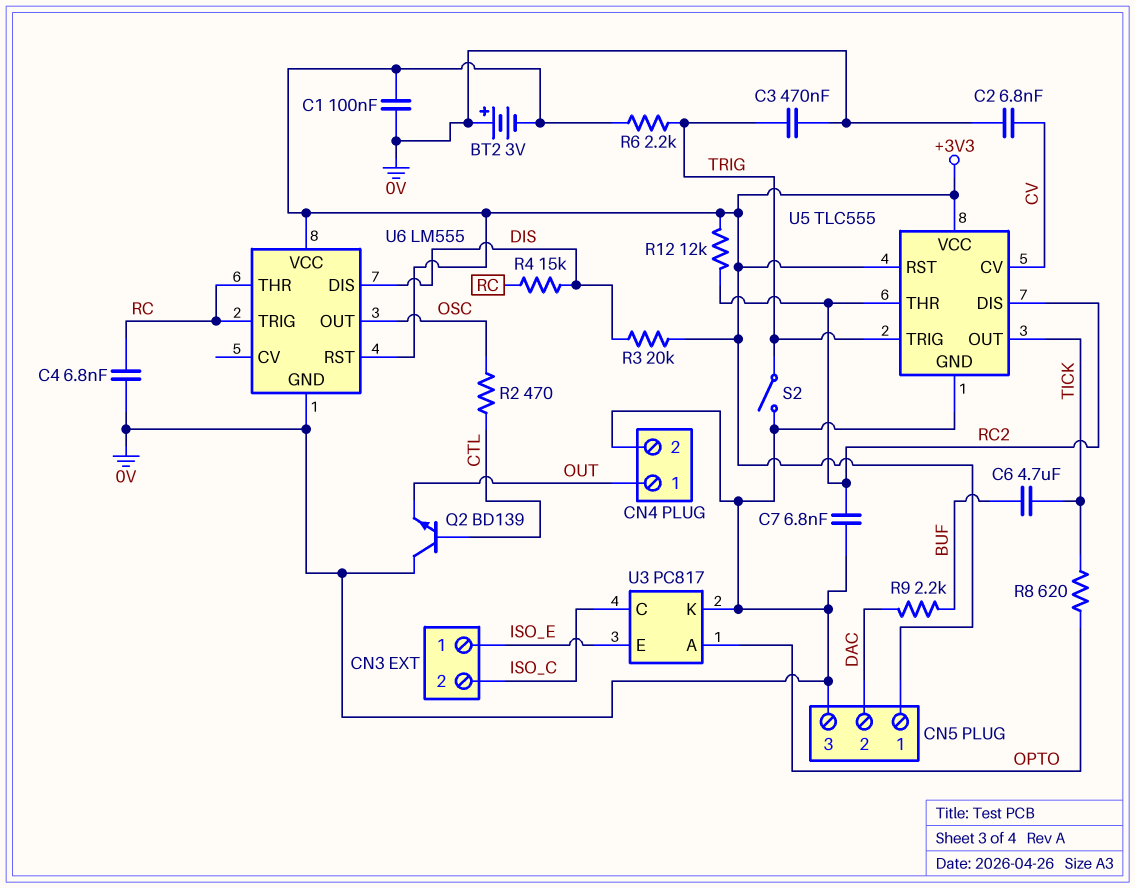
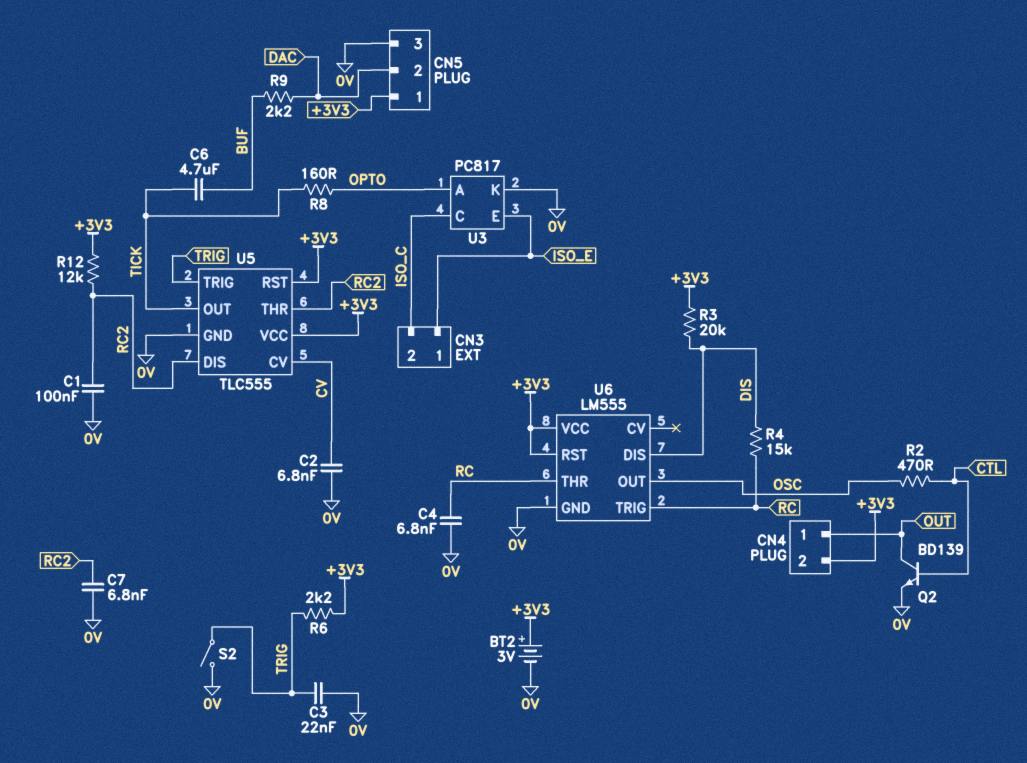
BT2: 3V (plus 0V, minus +3V3) -> 3V (plus +3V3, minus 0V)
C1: 100nF (+3V3, 0V) -> 100nF (0V, RC2)
C3: 470nF (0V, TRIG) -> 22nF (0V, TRIG)
CN4 pin 2: 0V -> +3V3
Q2: NPN BD139 (B CTL, C 0V, E OUT) -> NPN BD139 (B CTL, C OUT, E 0V)
R8: 620 (OPTO, TICK) -> 160 (OPTO, TICK)

